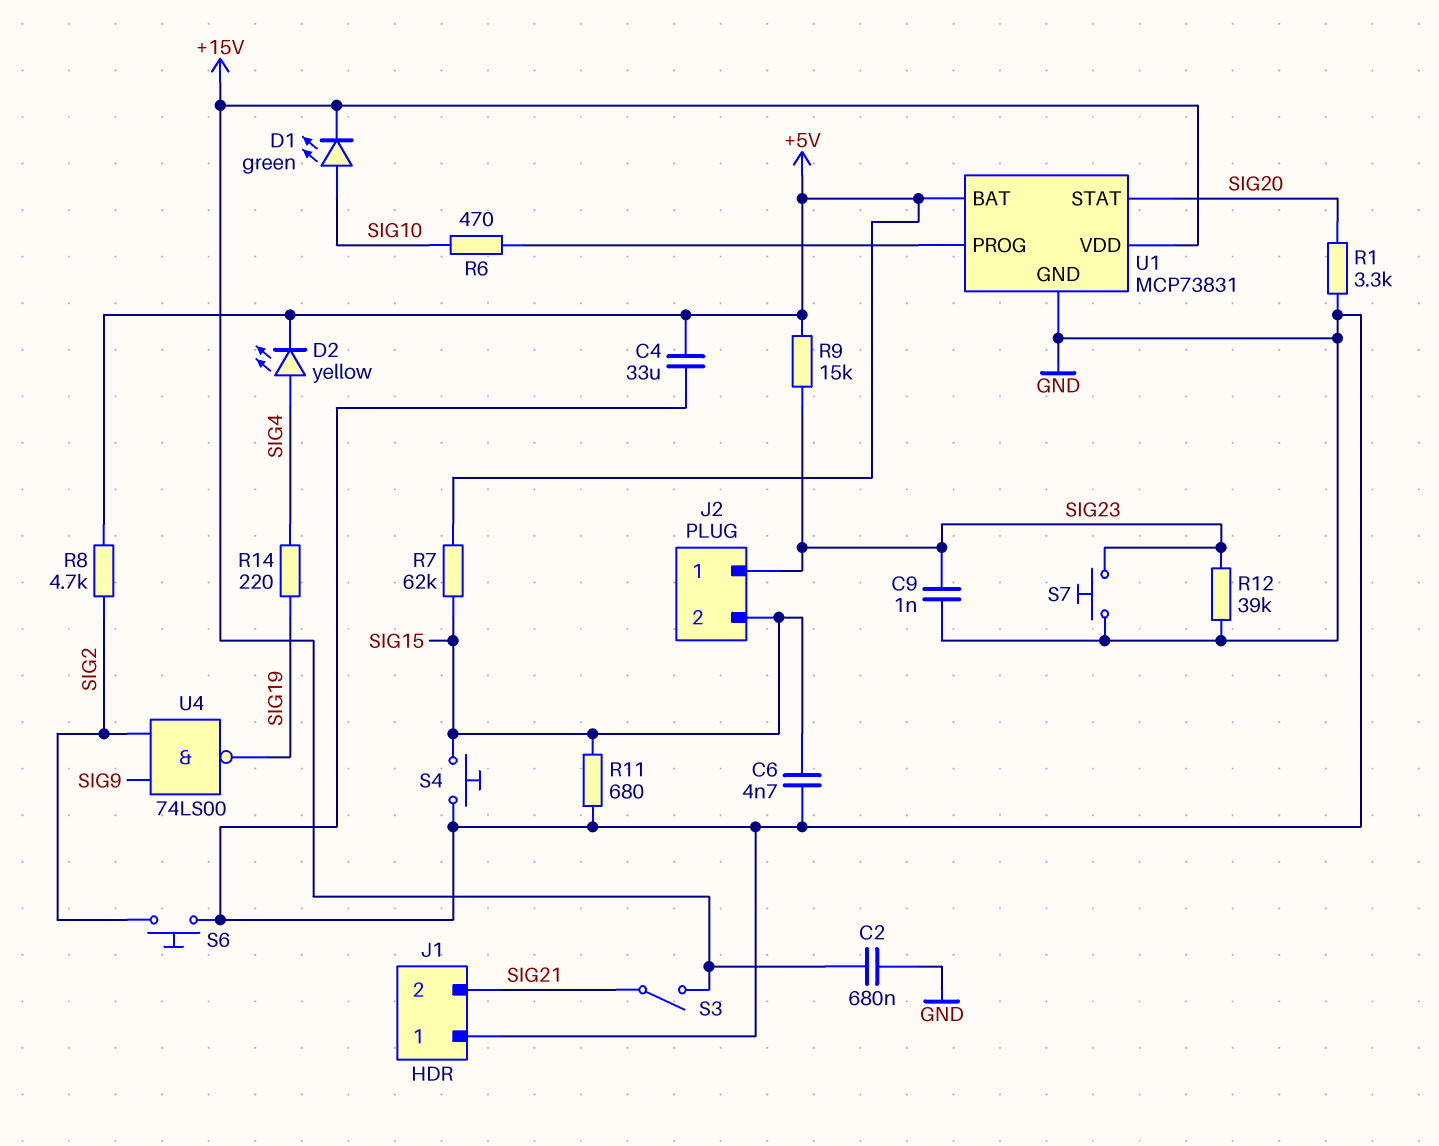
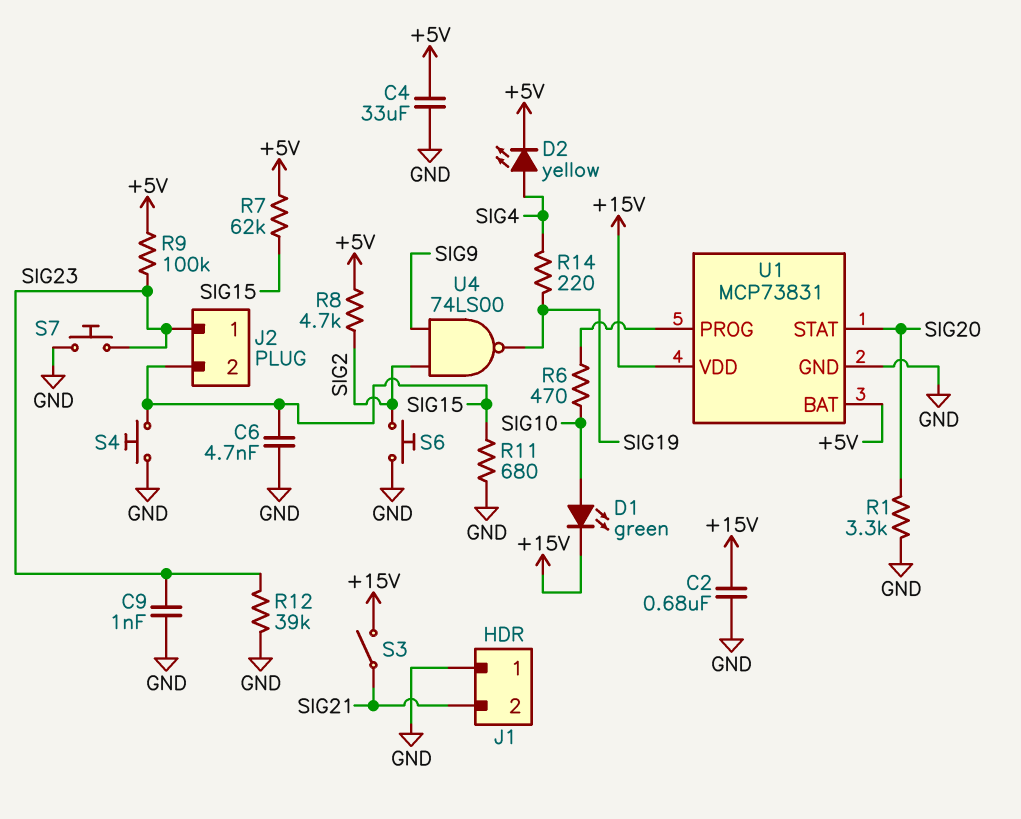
R9: 15k (+5V, SIG23) -> 100k (+5V, SIG23)

